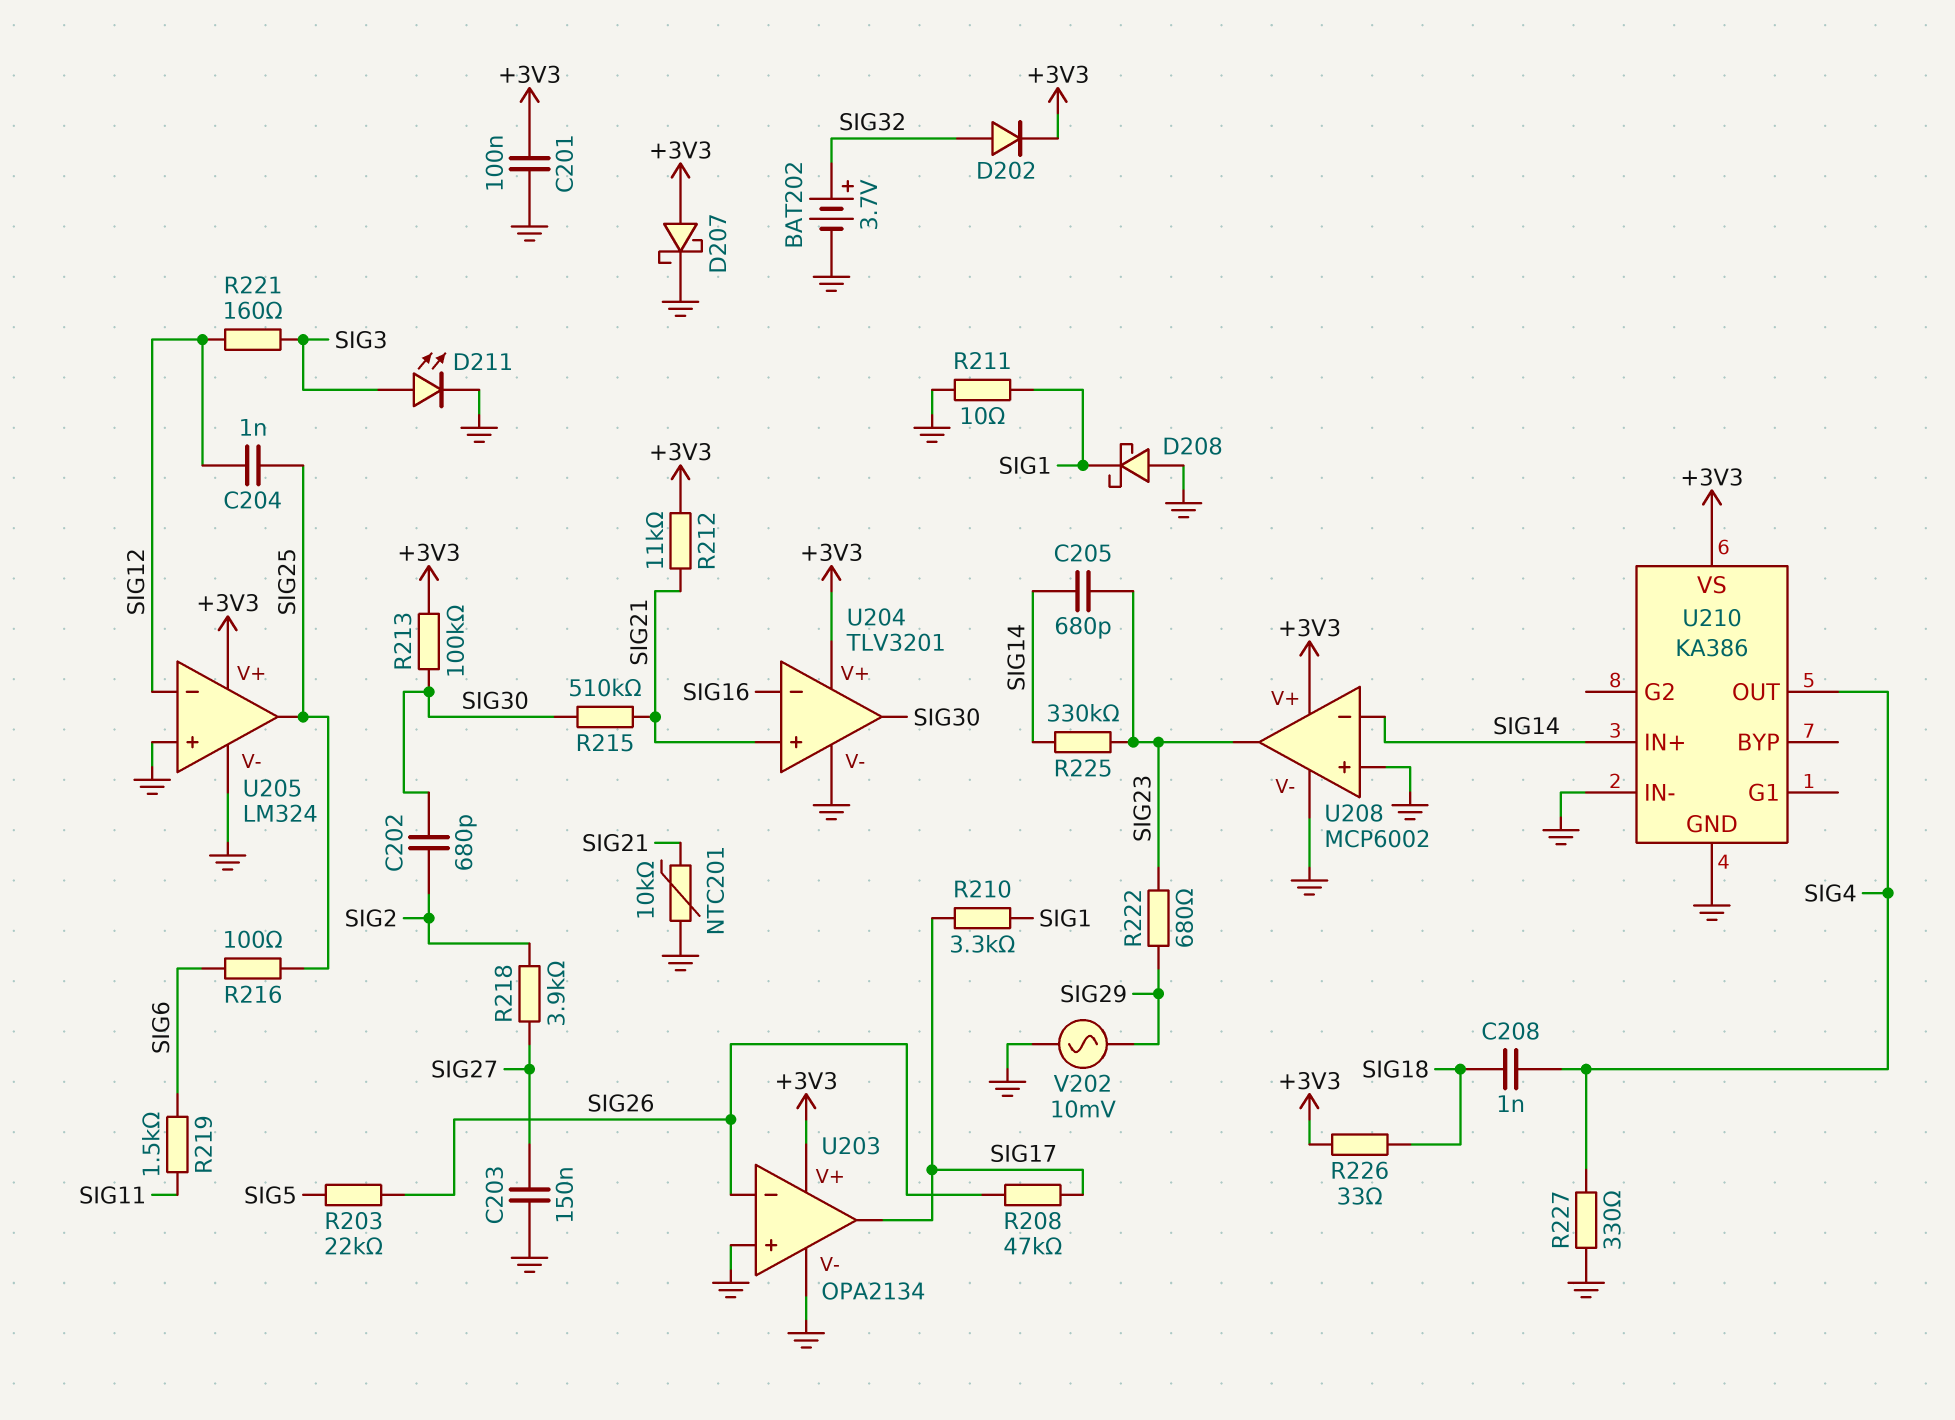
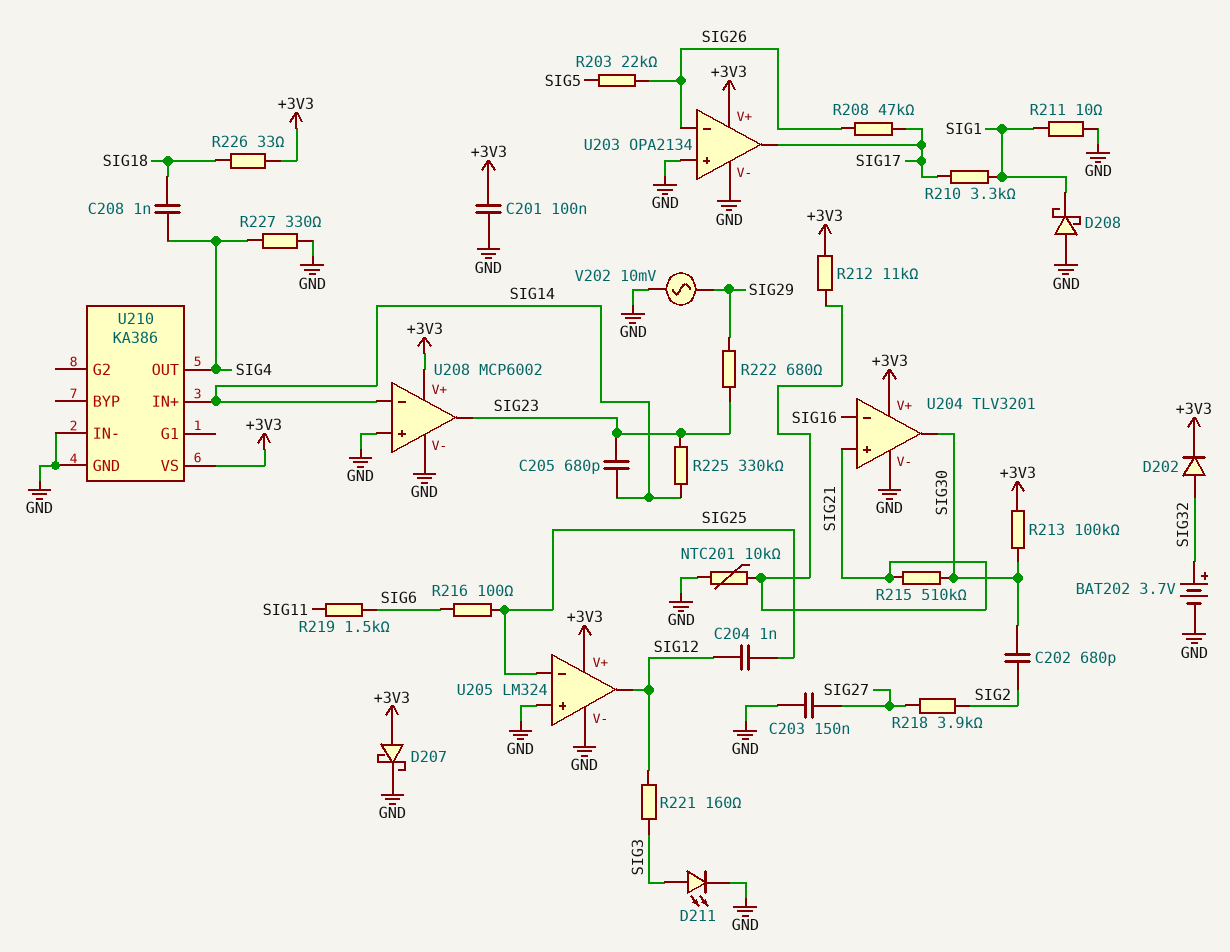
U205 pin in-: SIG12 -> SIG25
U205 pin out: SIG25 -> SIG12

